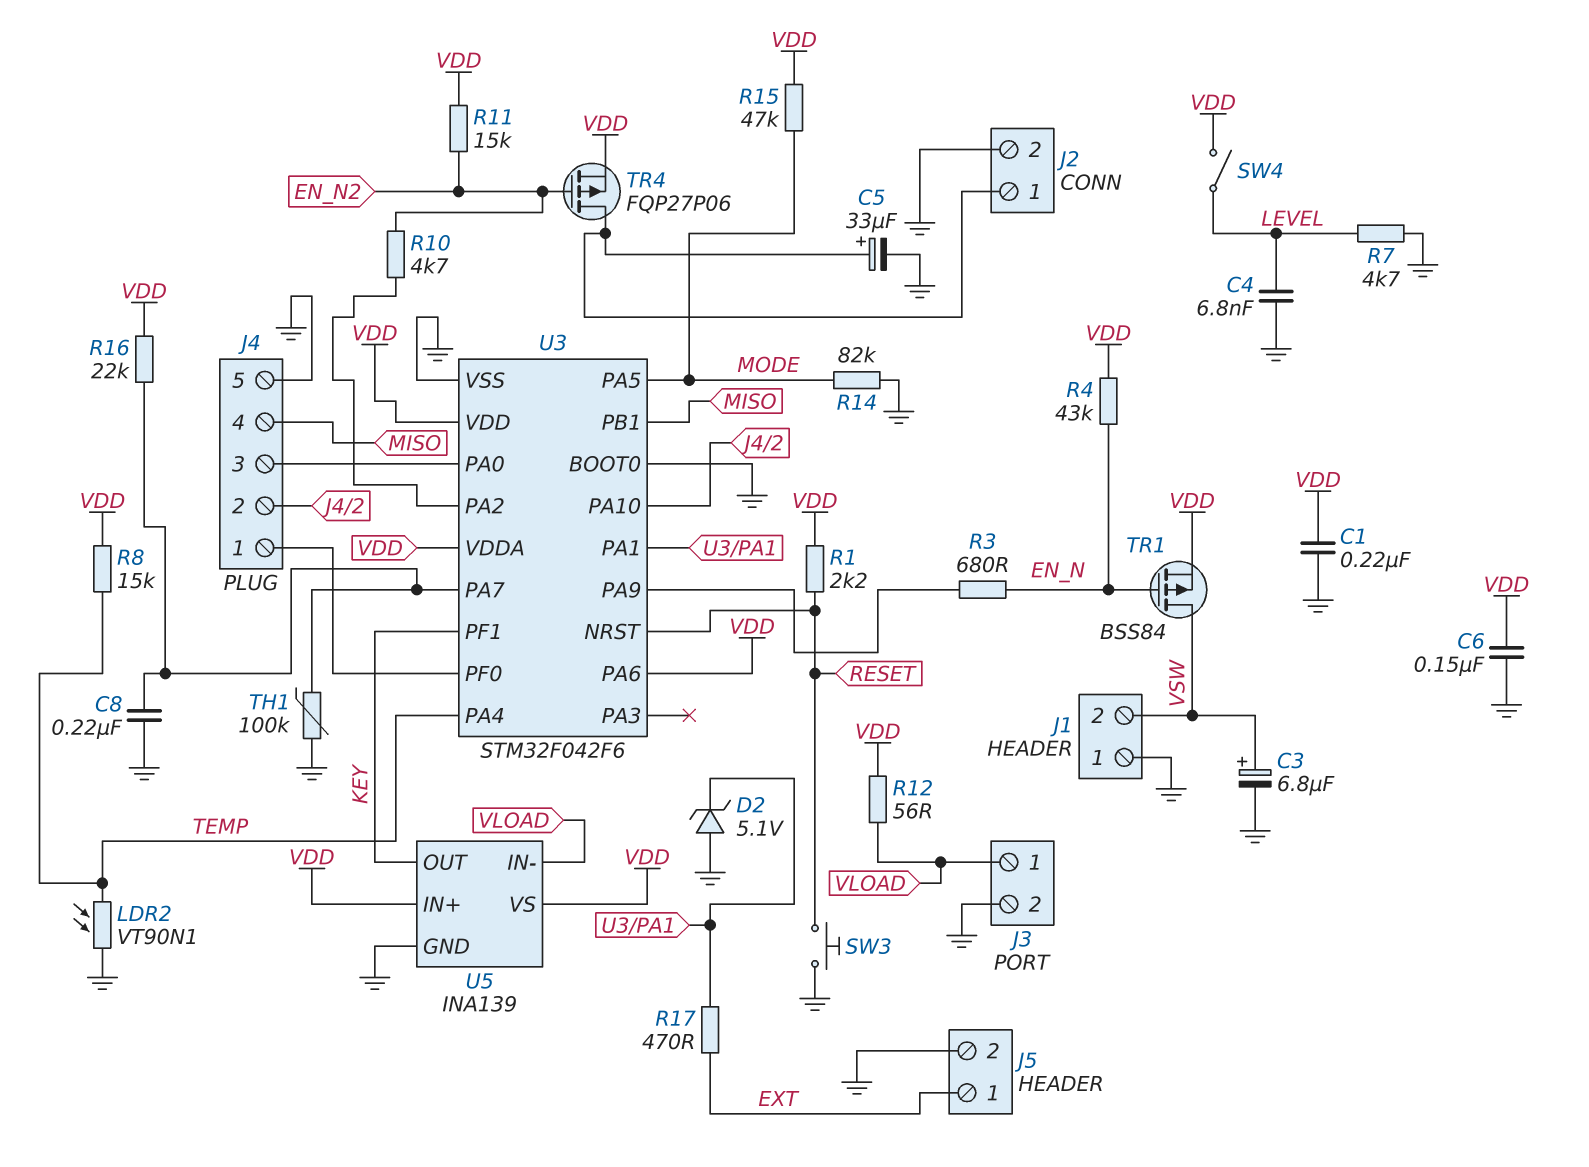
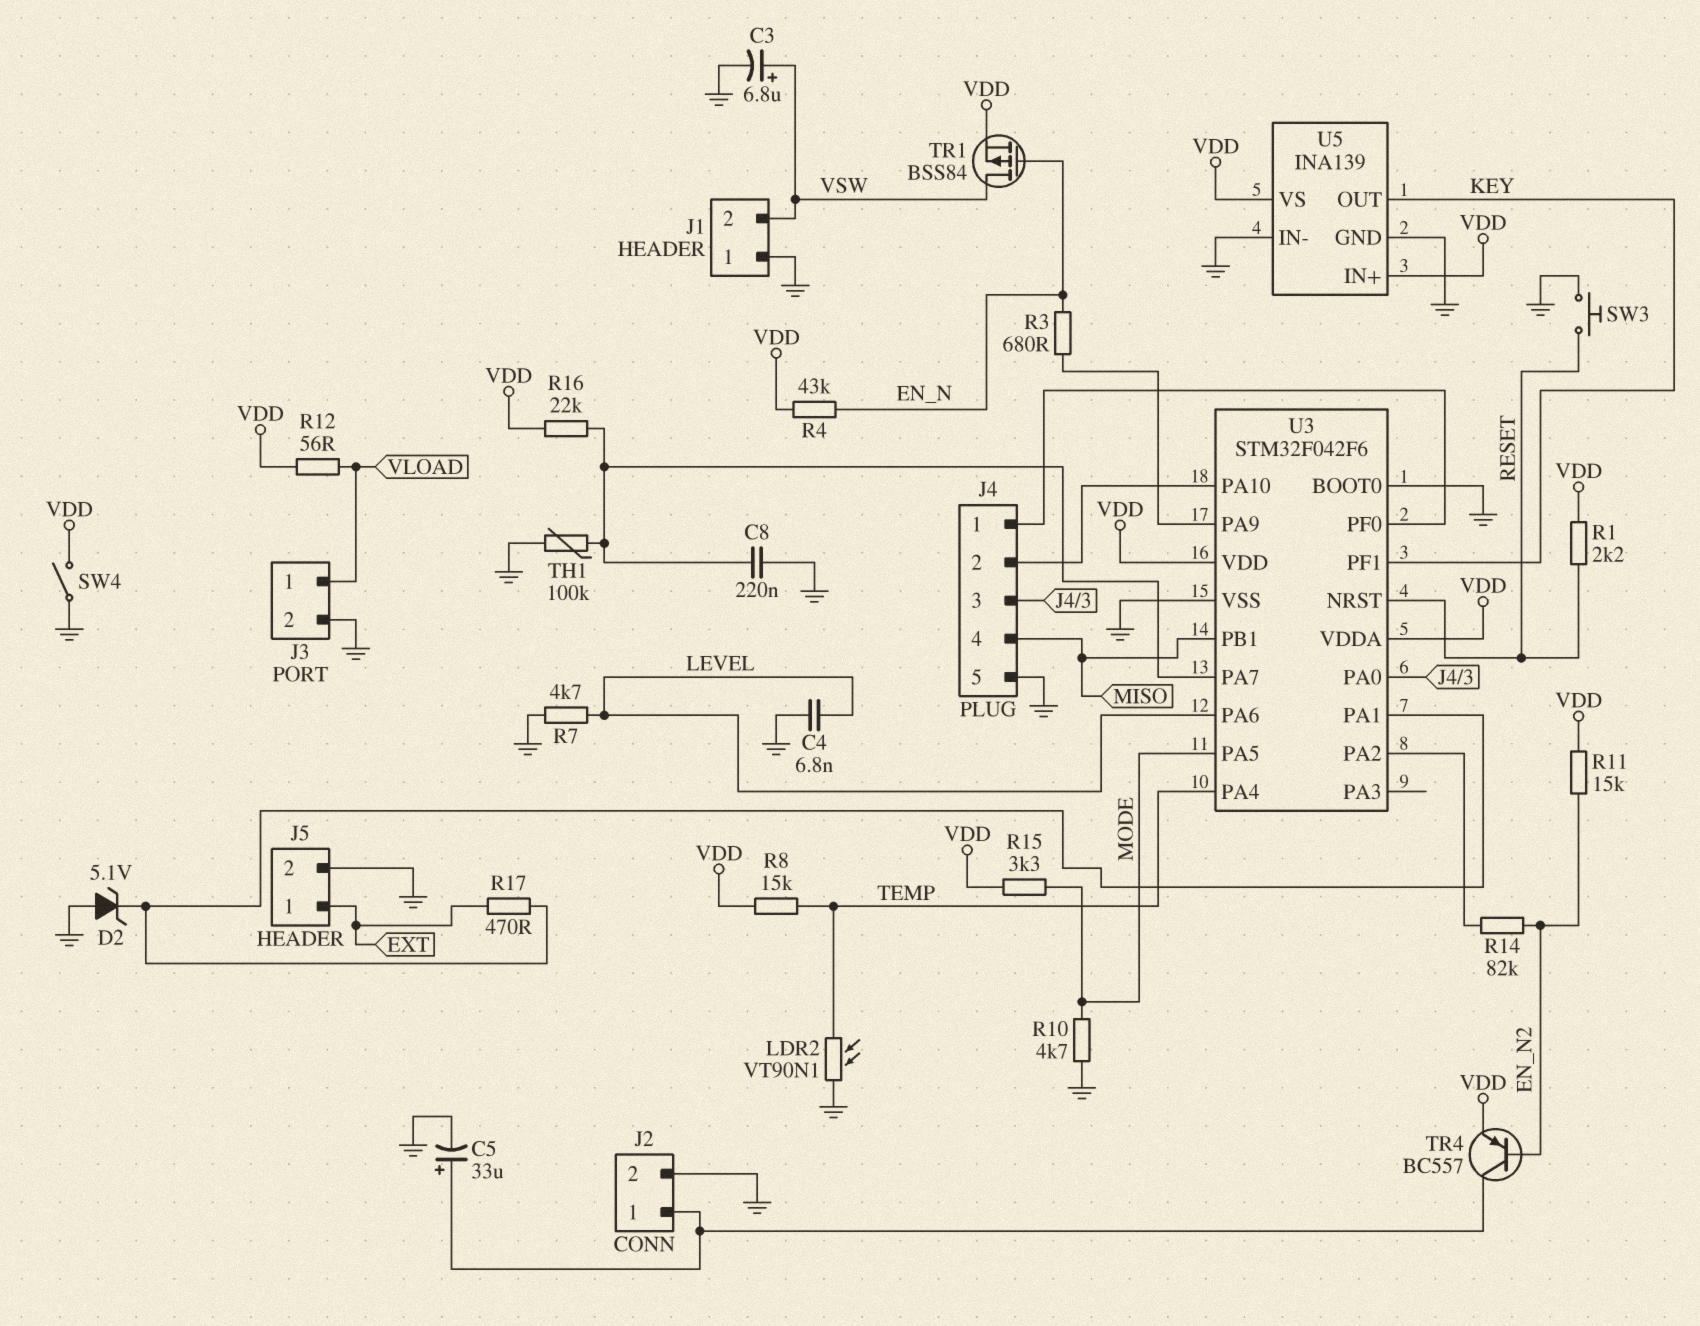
C1: 220nF (GND, VDD) -> none
C6: 150nF (GND, VDD) -> none
R10: 4.7k (EN_N2, U3/PA2) -> 4.7k (GND, MODE)
R14: 82k (GND, MODE) -> 82k (EN_N2, U3/PA2)
R15: 47k (MODE, VDD) -> 3.3k (MODE, VDD)
SW4: switch (LEVEL, VDD) -> switch (GND, VDD)
TR4: PMOS FQP27P06 (G EN_N2, D J2/1, S VDD) -> PNP BC557 (B EN_N2, C J2/1, E VDD)
U3 pin PA6: VDD -> LEVEL
U5 pin IN-: VLOAD -> GND

